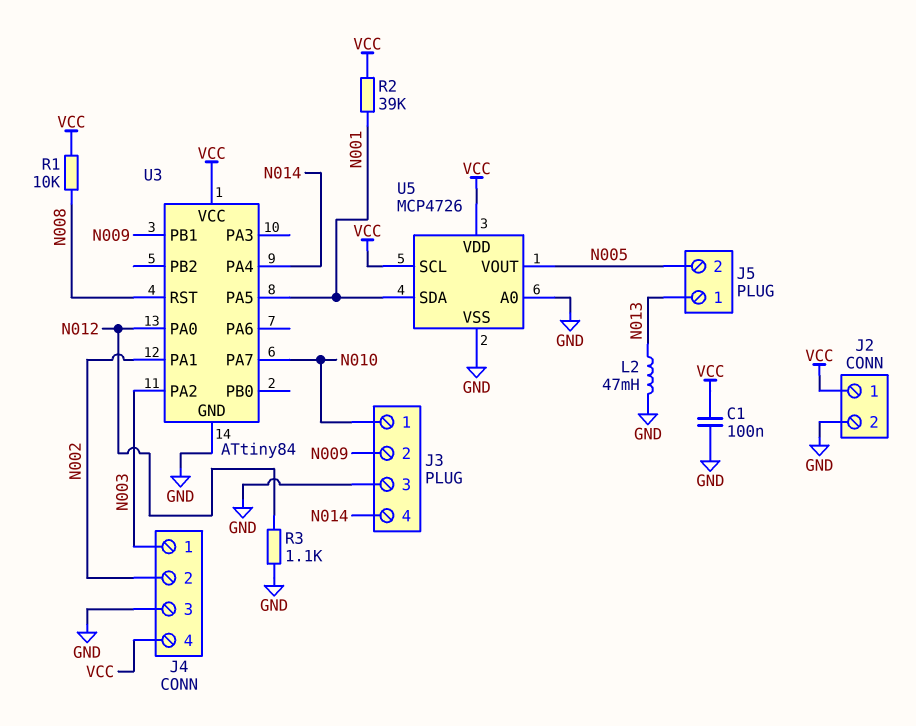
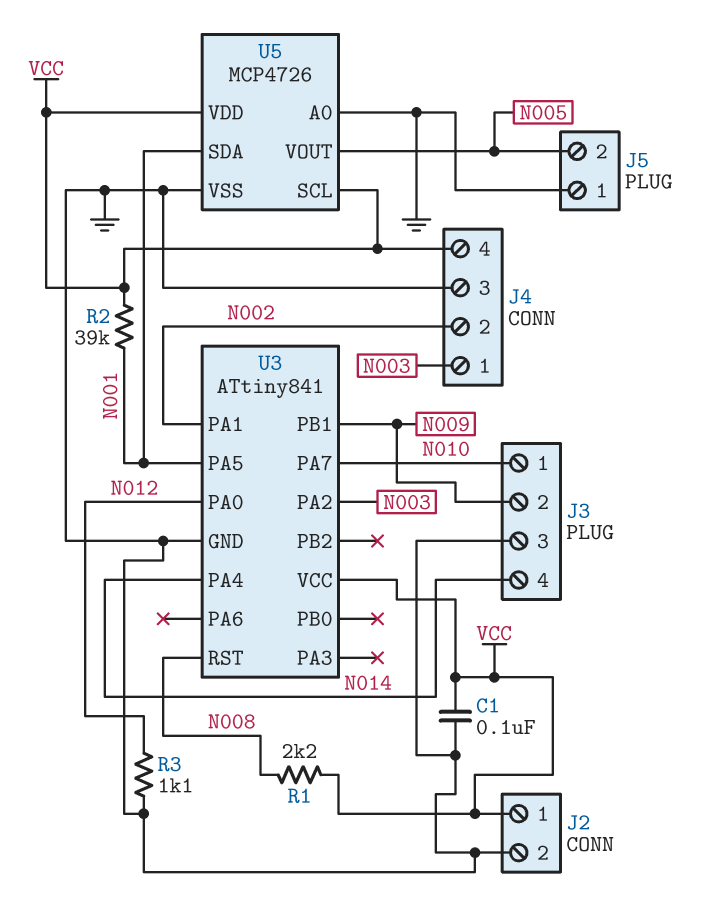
J5 pin 1: N013 -> GND
L2: 47mH (GND, N013) -> none
R1: 10k (N008, VCC) -> 2.2k (N008, VCC)
U3: ATtiny84 -> ATtiny841

